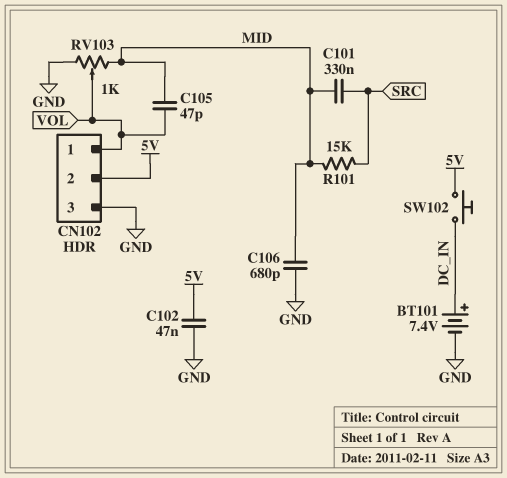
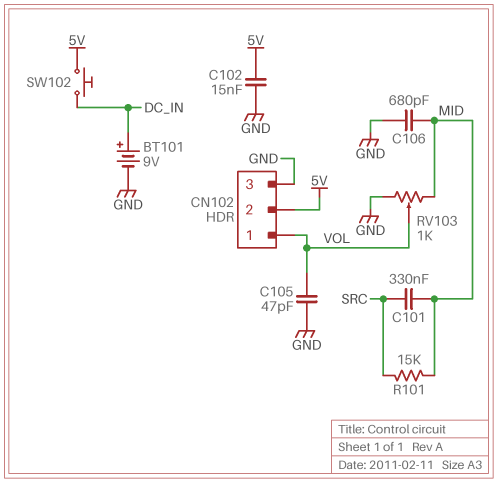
BT101: 7.4V (plus DC_IN, minus GND) -> 9V (plus DC_IN, minus GND)
C102: 47nF (5V, GND) -> 15nF (5V, GND)
C105: 47pF (MID, VOL) -> 47pF (GND, VOL)

